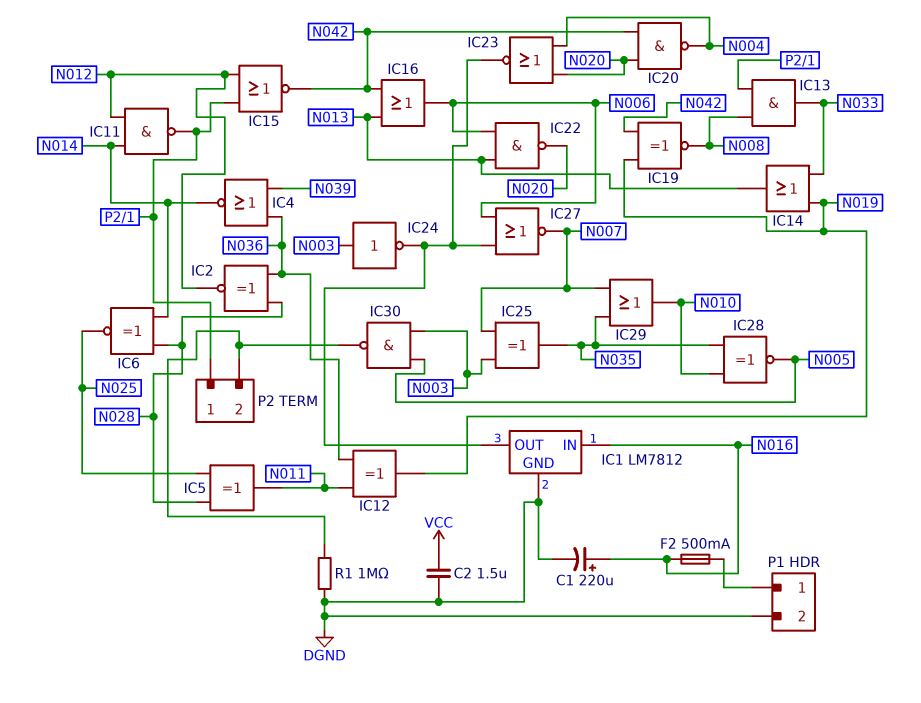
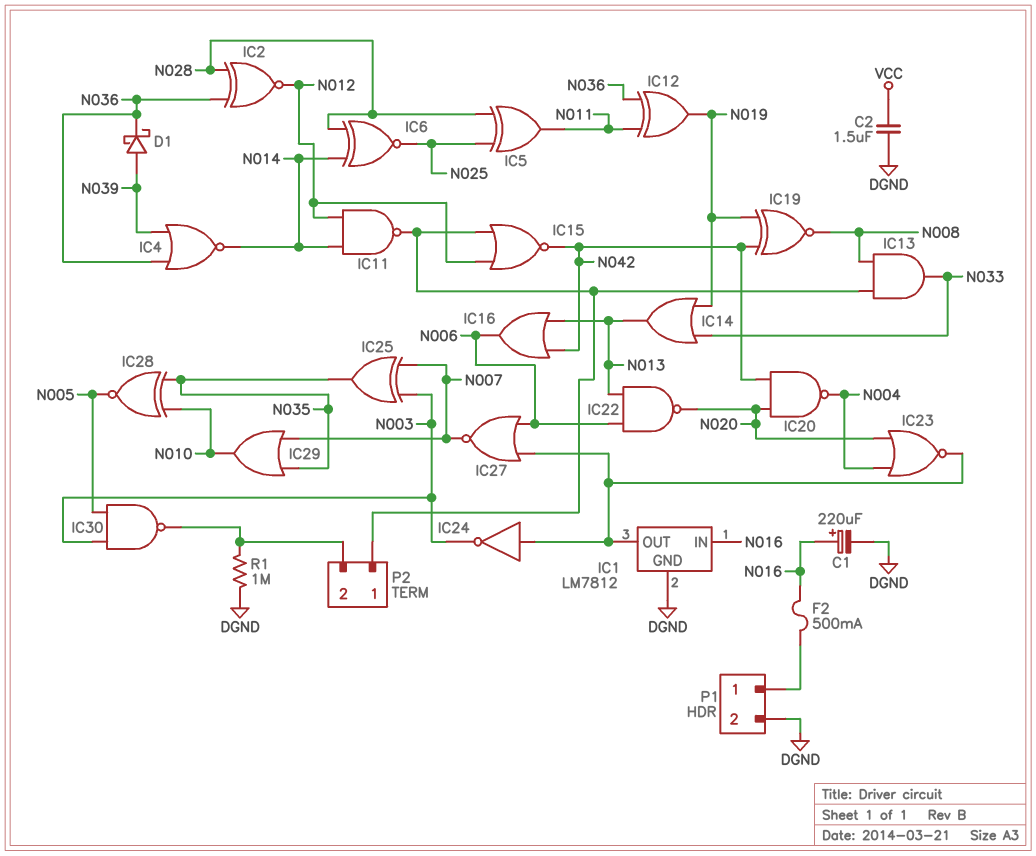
D1: none -> schottky (A N039, K N036)
IC24: NOT (in N003, out IC1/OUT) -> NOT (in IC1/OUT, out N003)

